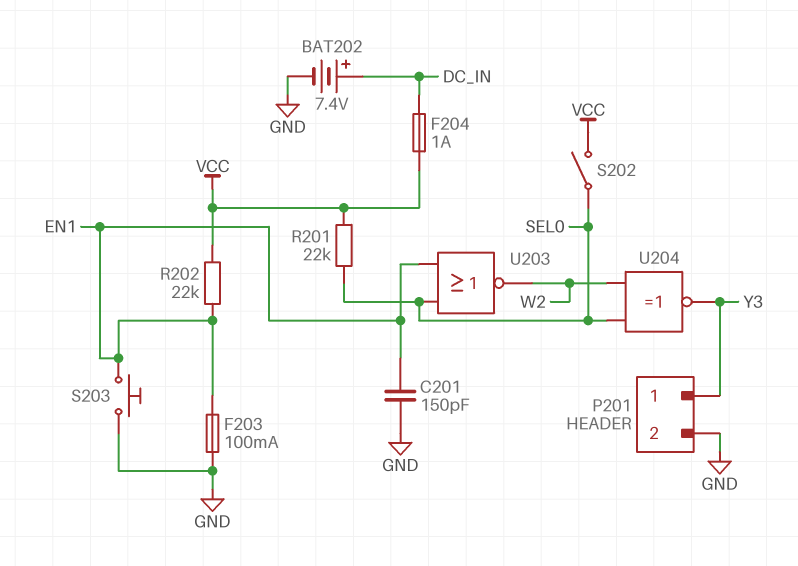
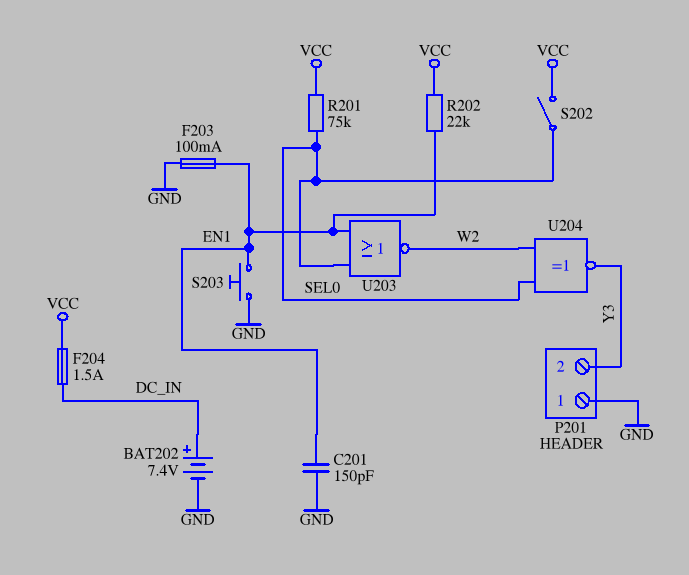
F204: 1A (DC_IN, VCC) -> 1.5A (DC_IN, VCC)
P201 pin 1: Y3 -> GND
P201 pin 2: GND -> Y3
R201: 22k (SEL0, VCC) -> 75k (SEL0, VCC)

